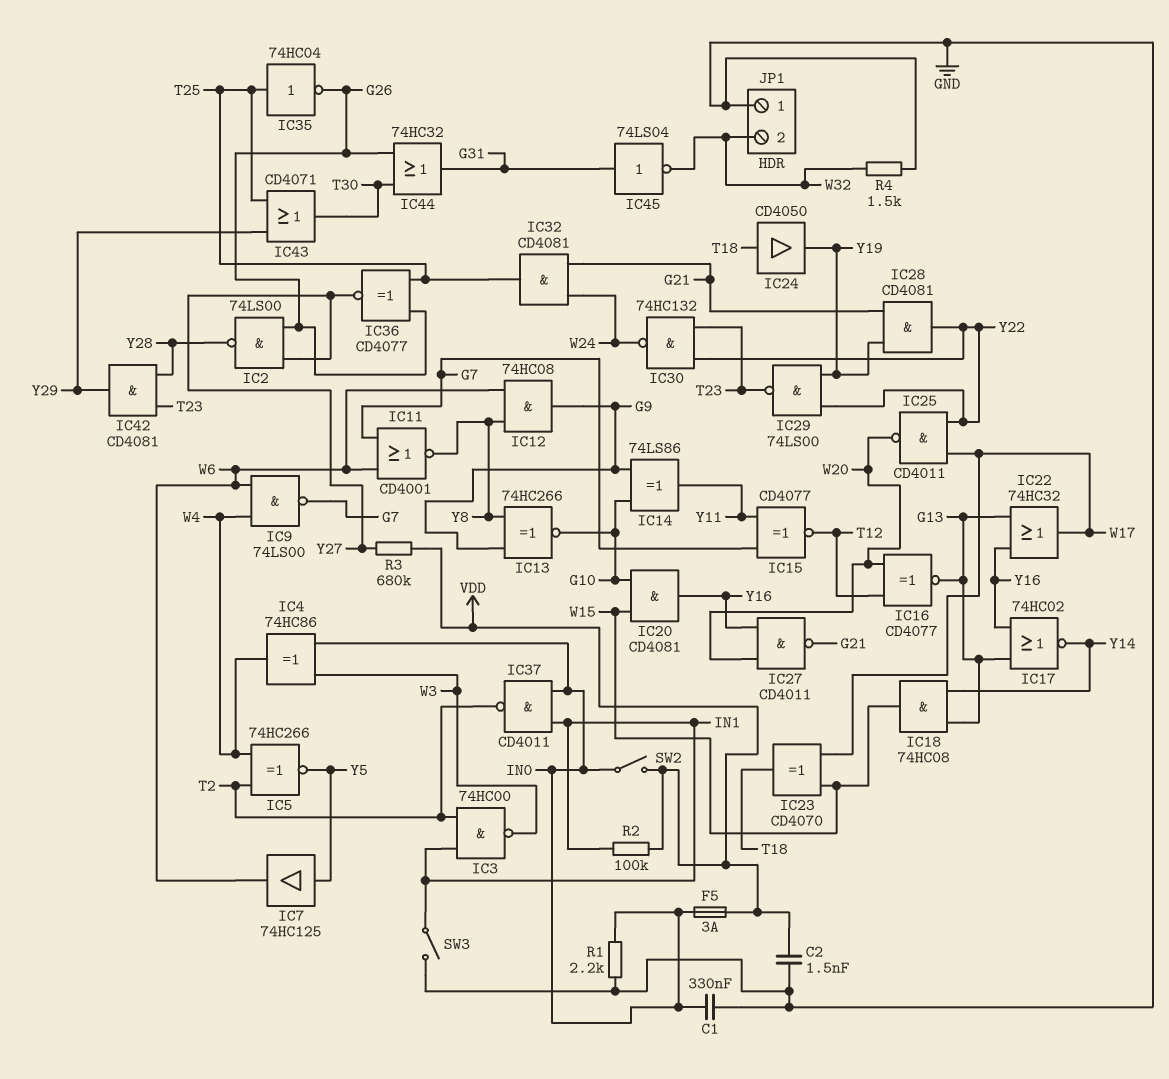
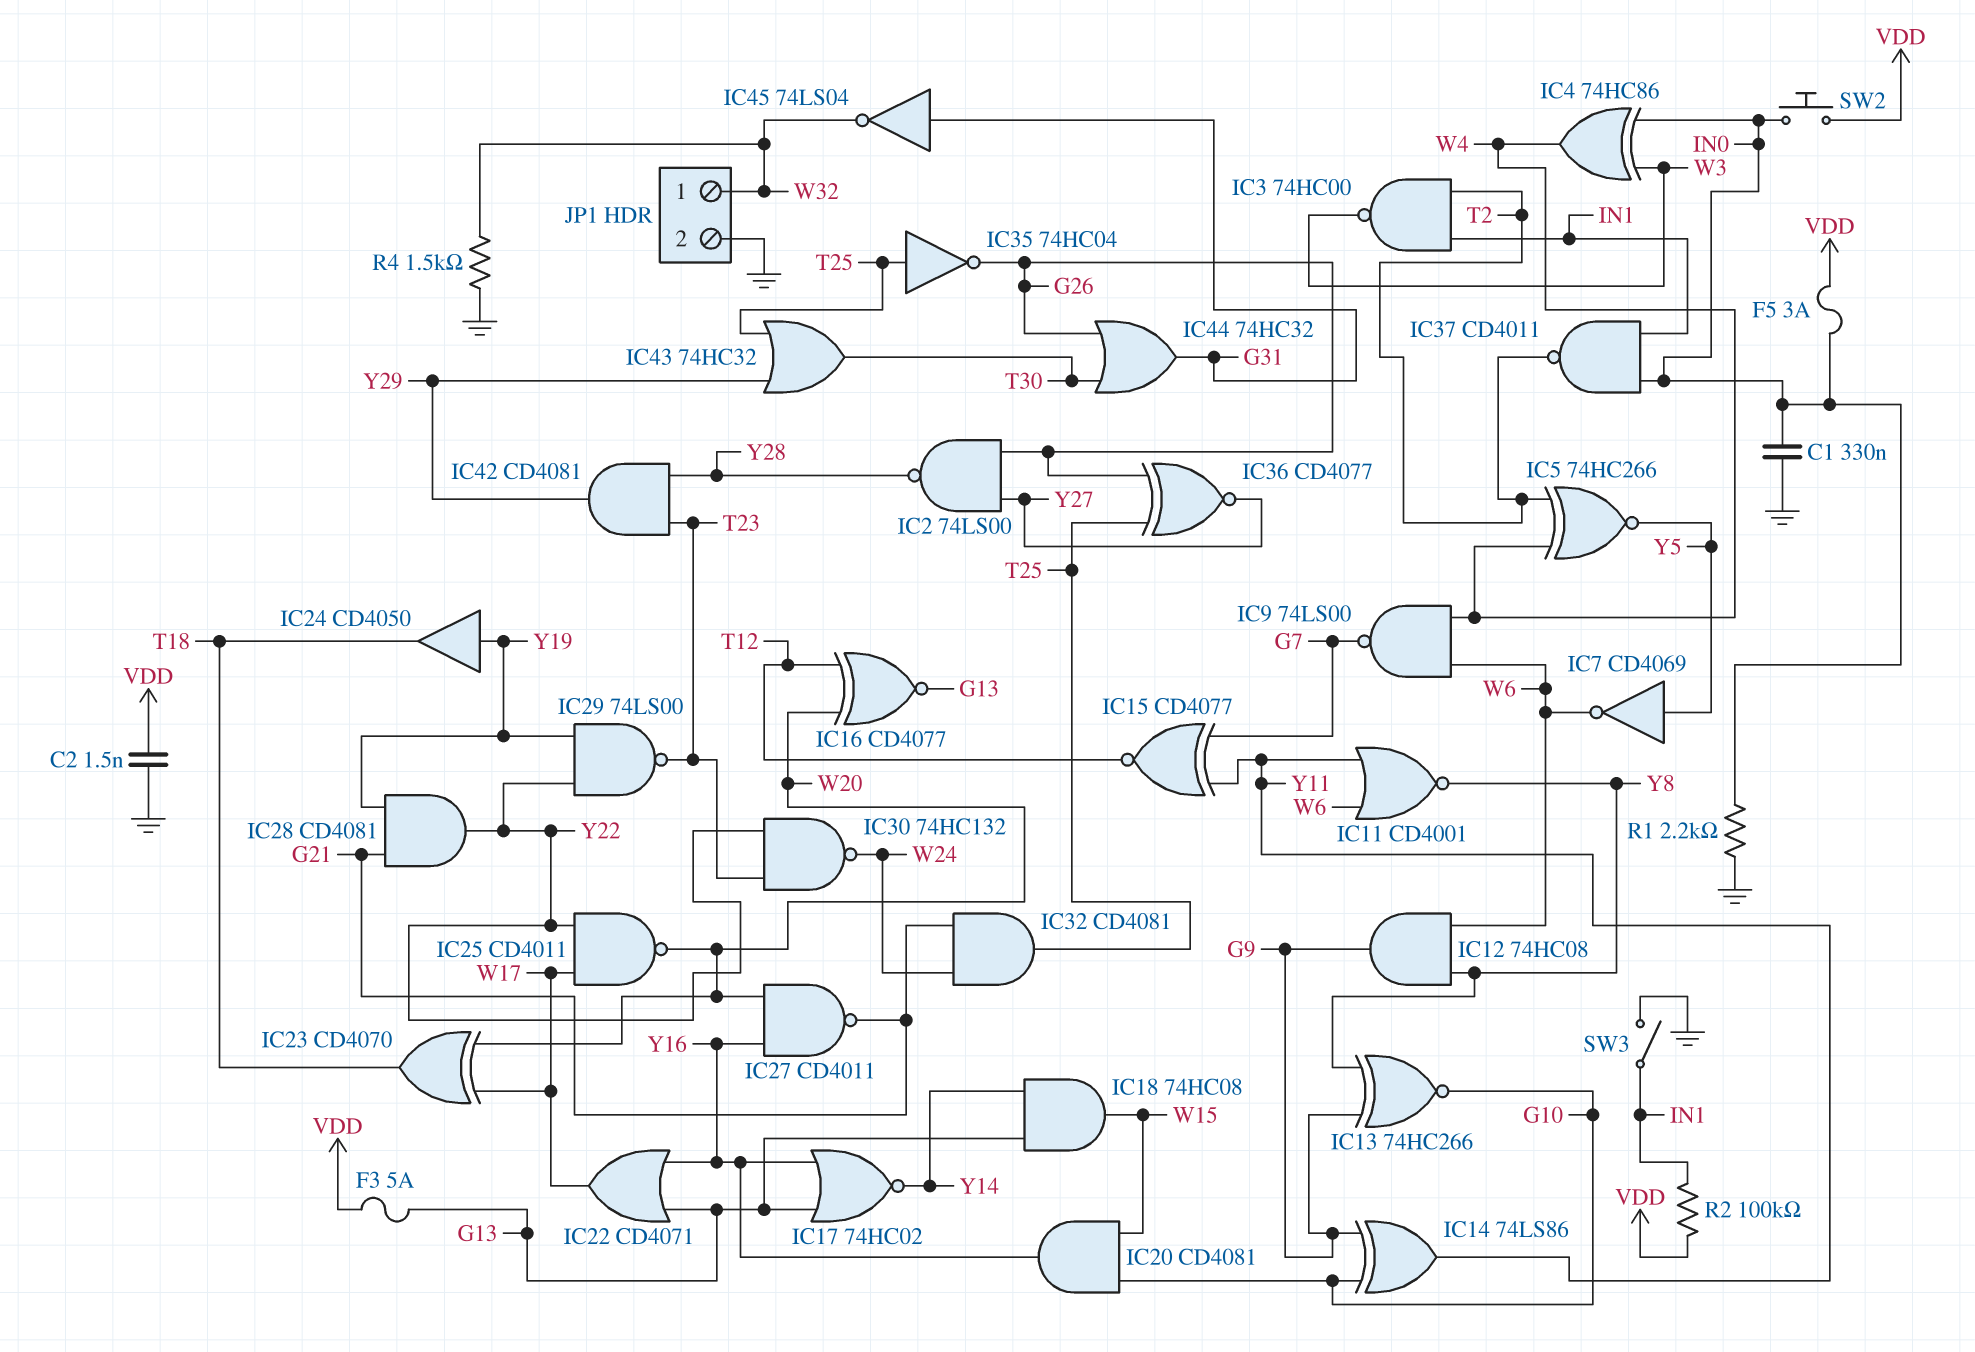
F3: none -> 5A (G13, VDD)
IC7: buffer 74HC125 (in Y5, out W6) -> NOT CD4069 (in Y5, out W6)
IC11: NOR CD4001 (in G7, in W6, out Y8) -> NOR CD4001 (in W6, in Y11, out Y8)
IC22: OR 74HC32 (in G13, in Y16, out W17) -> OR CD4071 (in G13, in Y16, out W17)
IC23: XOR CD4070 (in W15, in W17, out T18) -> XOR CD4070 (in W17, in W20, out T18)
IC24: buffer CD4050 (in T18, out Y19) -> buffer CD4050 (in Y19, out T18)
IC43: OR CD4071 (in T25, in Y29, out T30) -> OR 74HC32 (in T25, in Y29, out T30)
JP1 pin 1: GND -> W32
JP1 pin 2: W32 -> GND
R3: 680k (VDD, Y27) -> none
SW2: switch (IN0, VDD) -> button (IN0, VDD)

